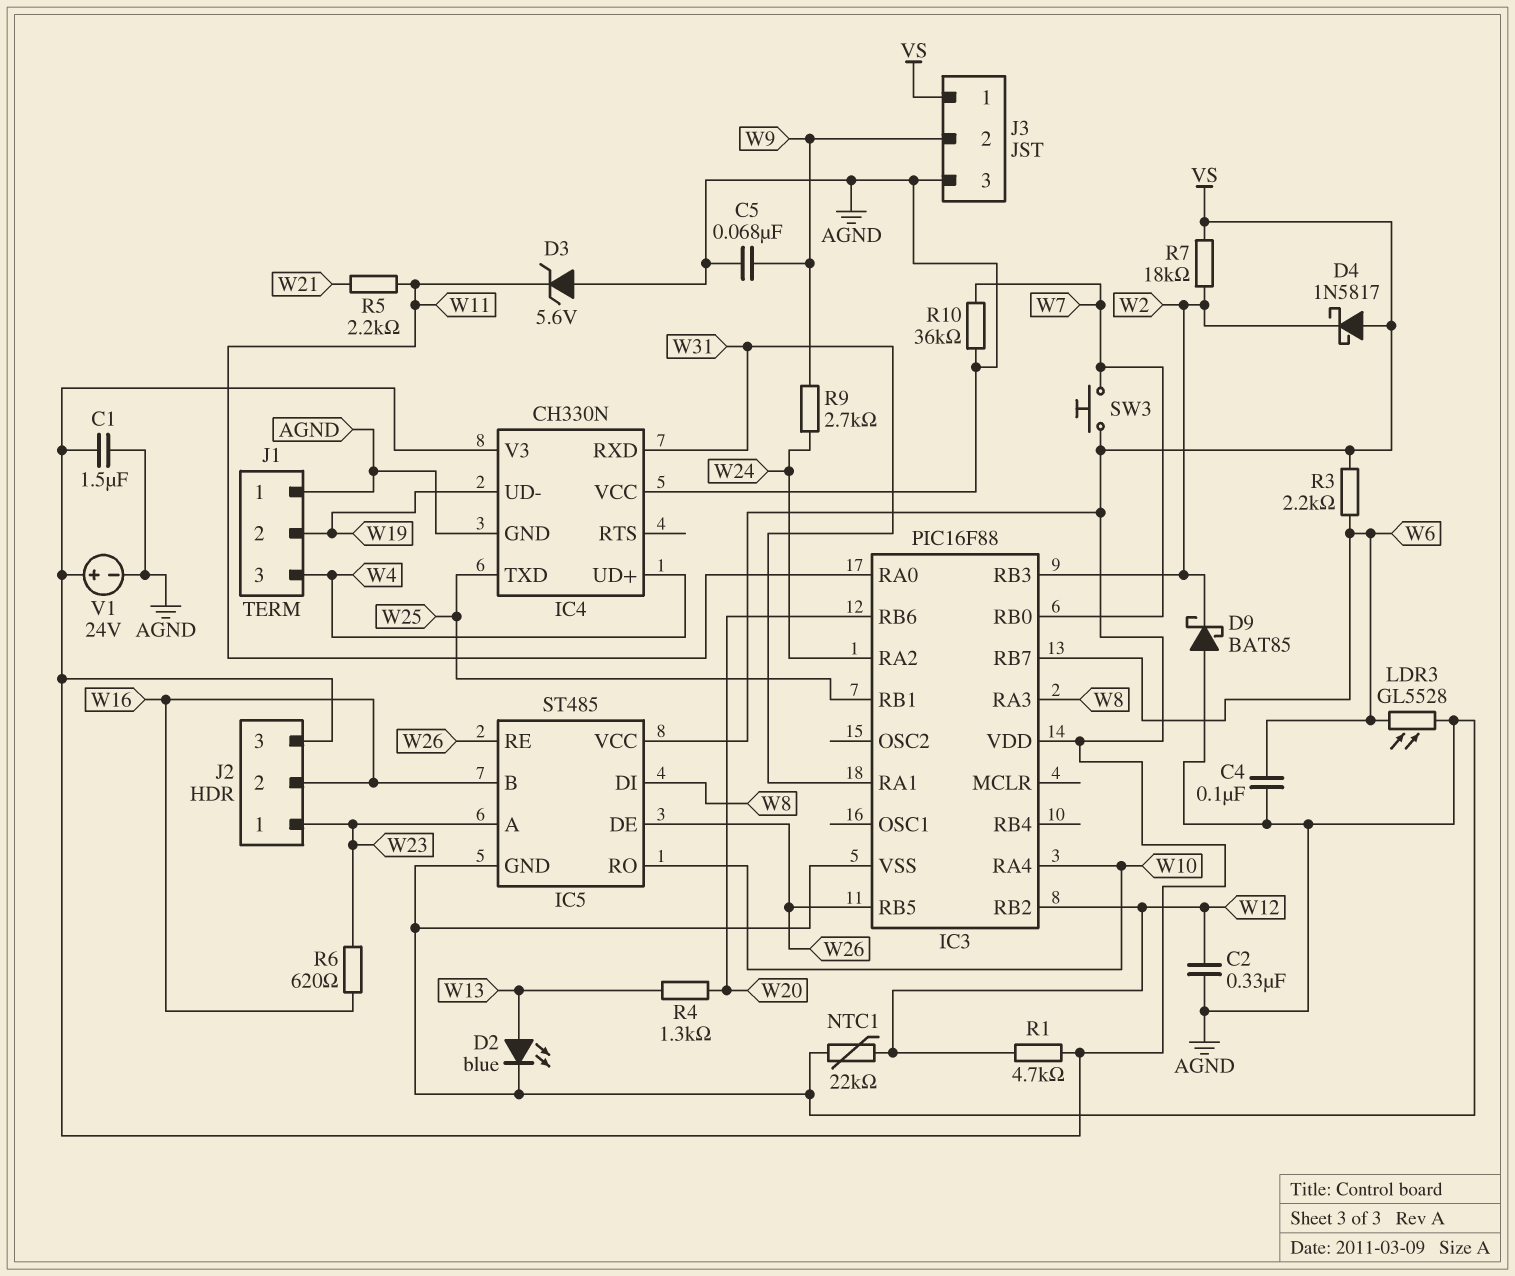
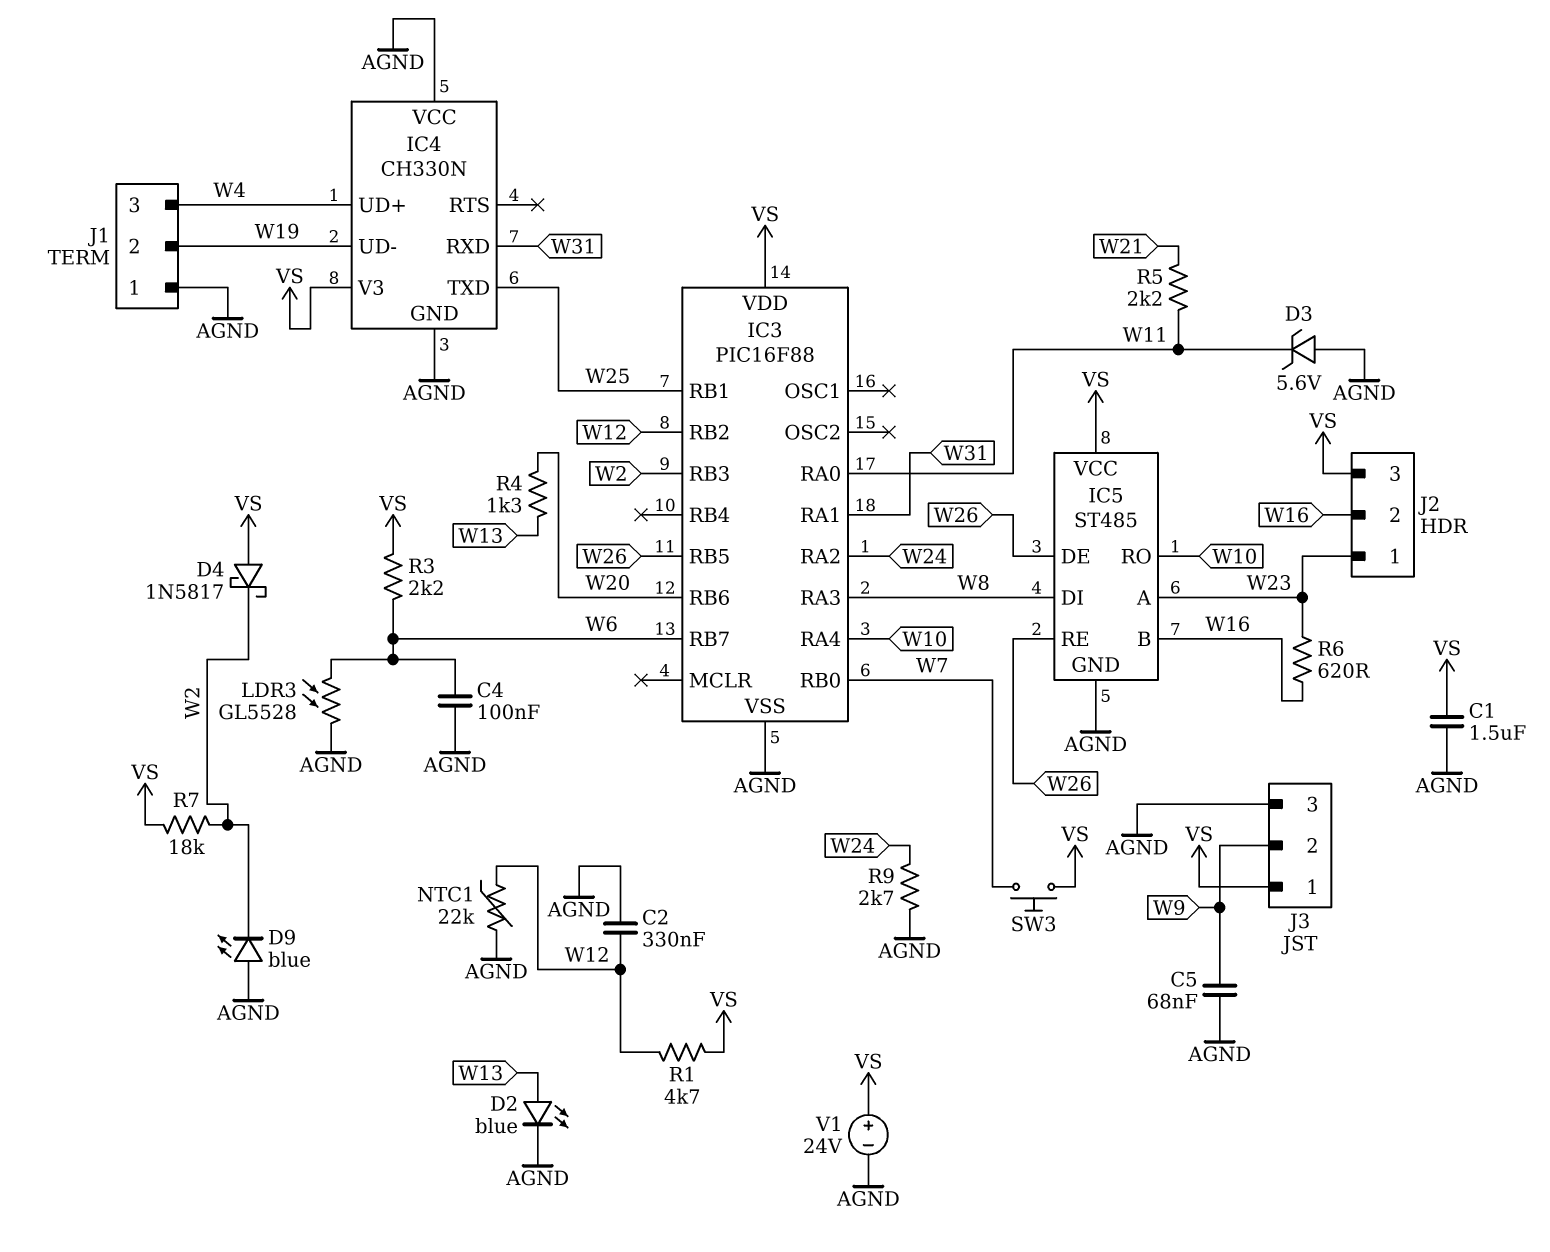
D9: schottky BAT85 (A AGND, K W2) -> LED blue (A AGND, K W2)
R9: 2.7k (W9, W24) -> 2.7k (AGND, W24)
R10: 36k (AGND, W7) -> none

